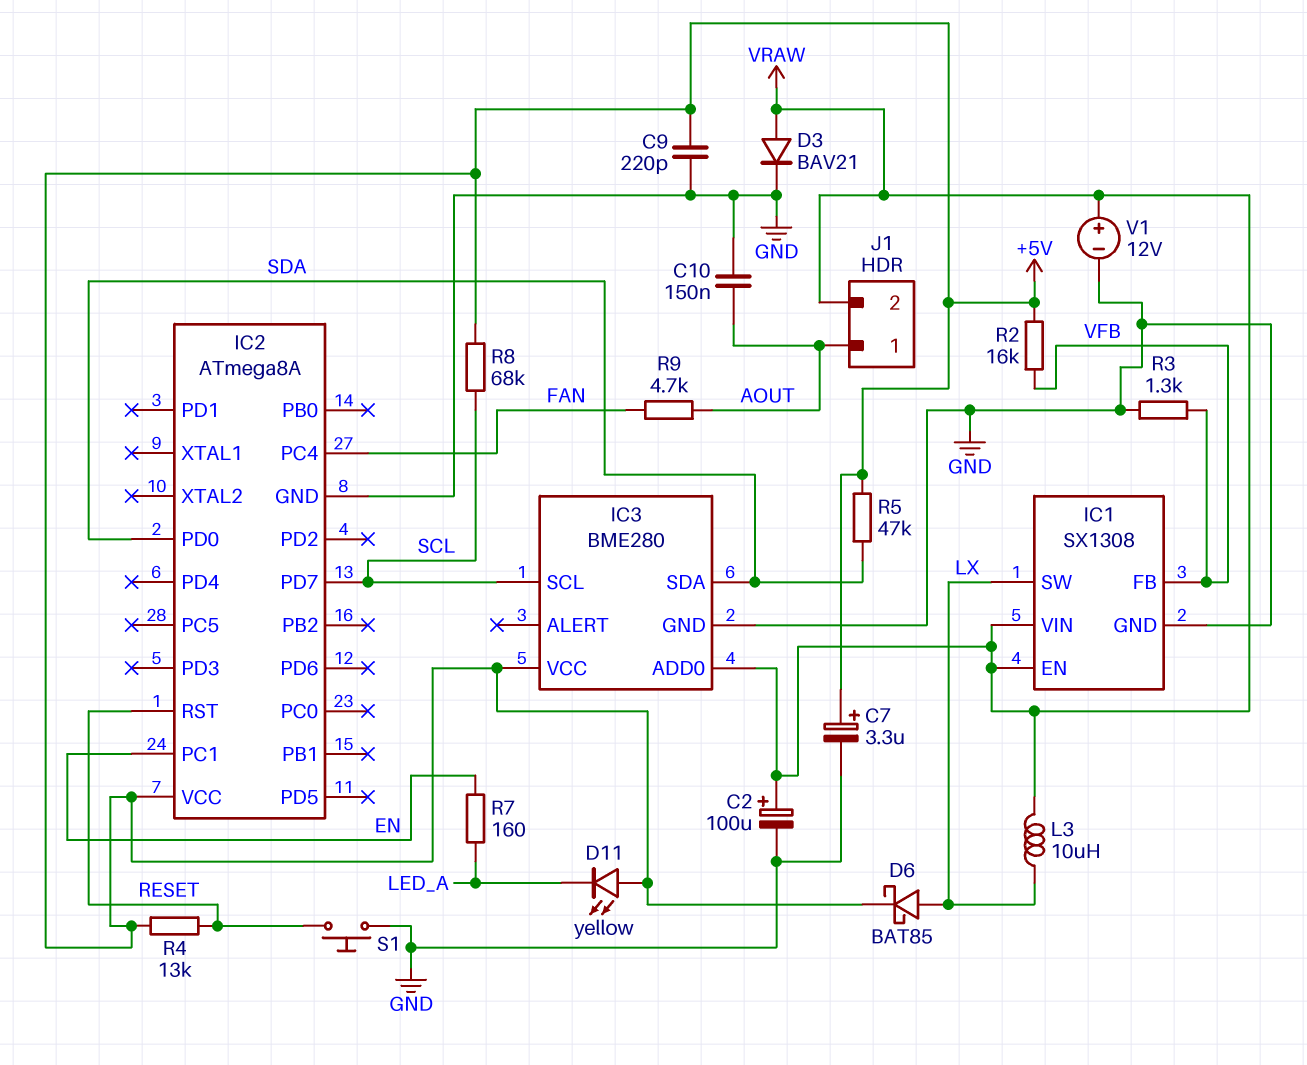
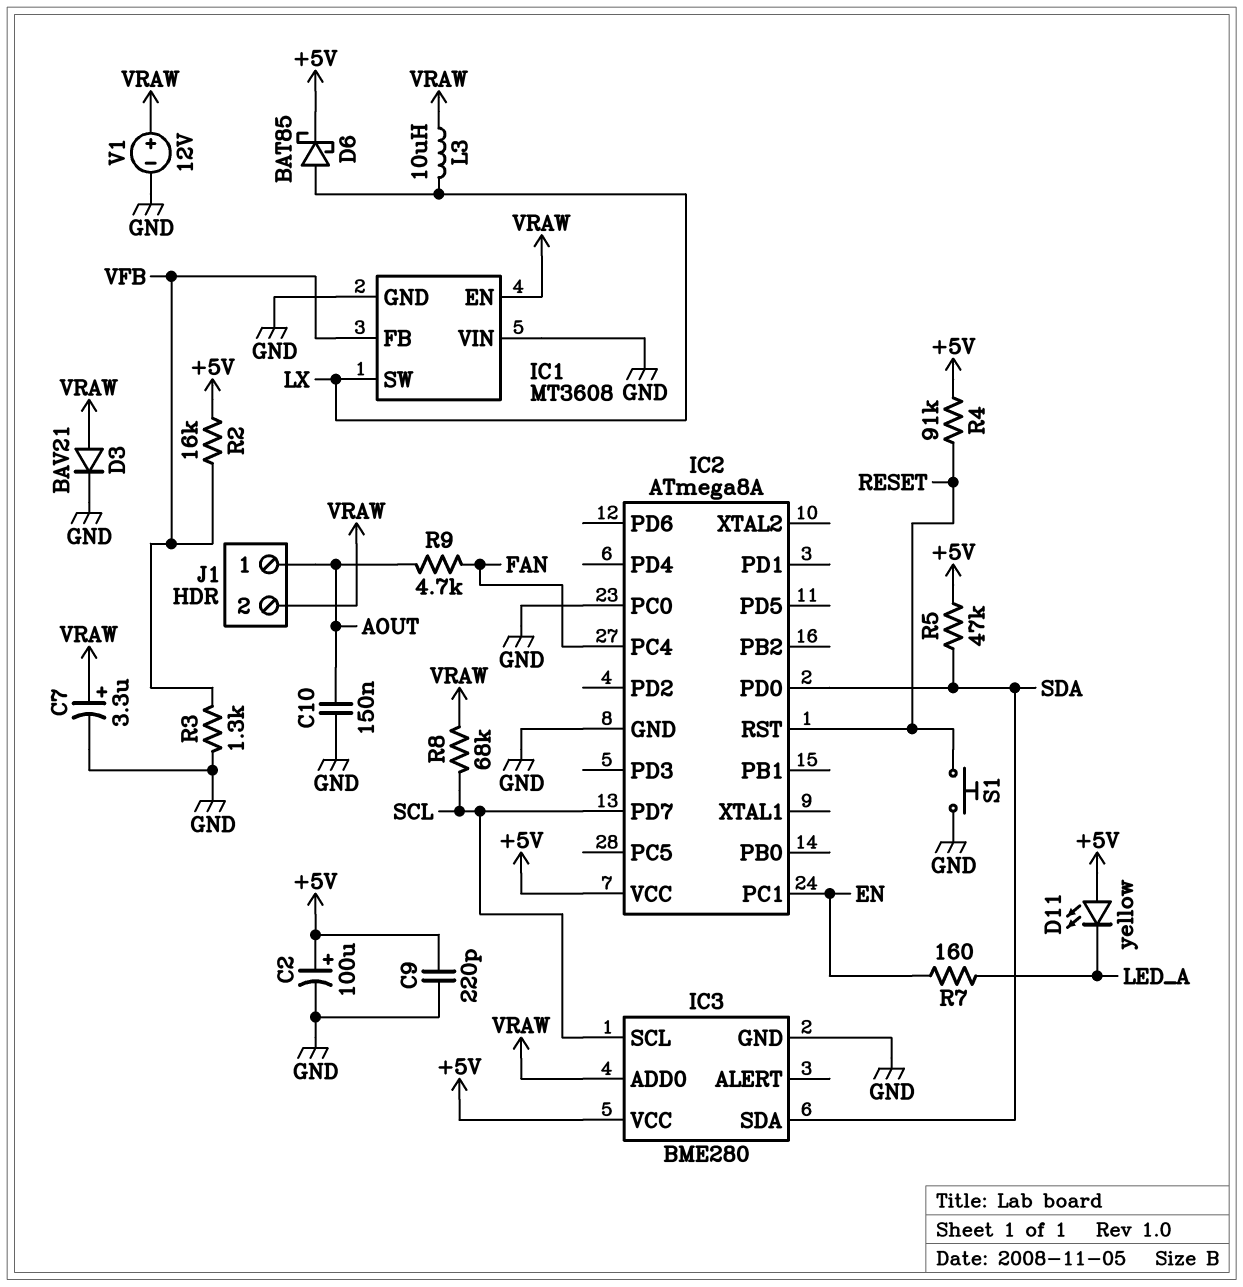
C2: 100uF (plus VRAW, minus GND) -> 100uF (plus +5V, minus GND)
C7: 3.3uF (plus +5V, minus GND) -> 3.3uF (plus VRAW, minus GND)
IC1: SX1308 -> MT3608
IC1 pin VIN: VRAW -> GND
IC2 pin PC0: none -> GND
R4: 13k (+5V, RESET) -> 91k (+5V, RESET)
R8: 68k (+5V, SCL) -> 68k (SCL, VRAW)

